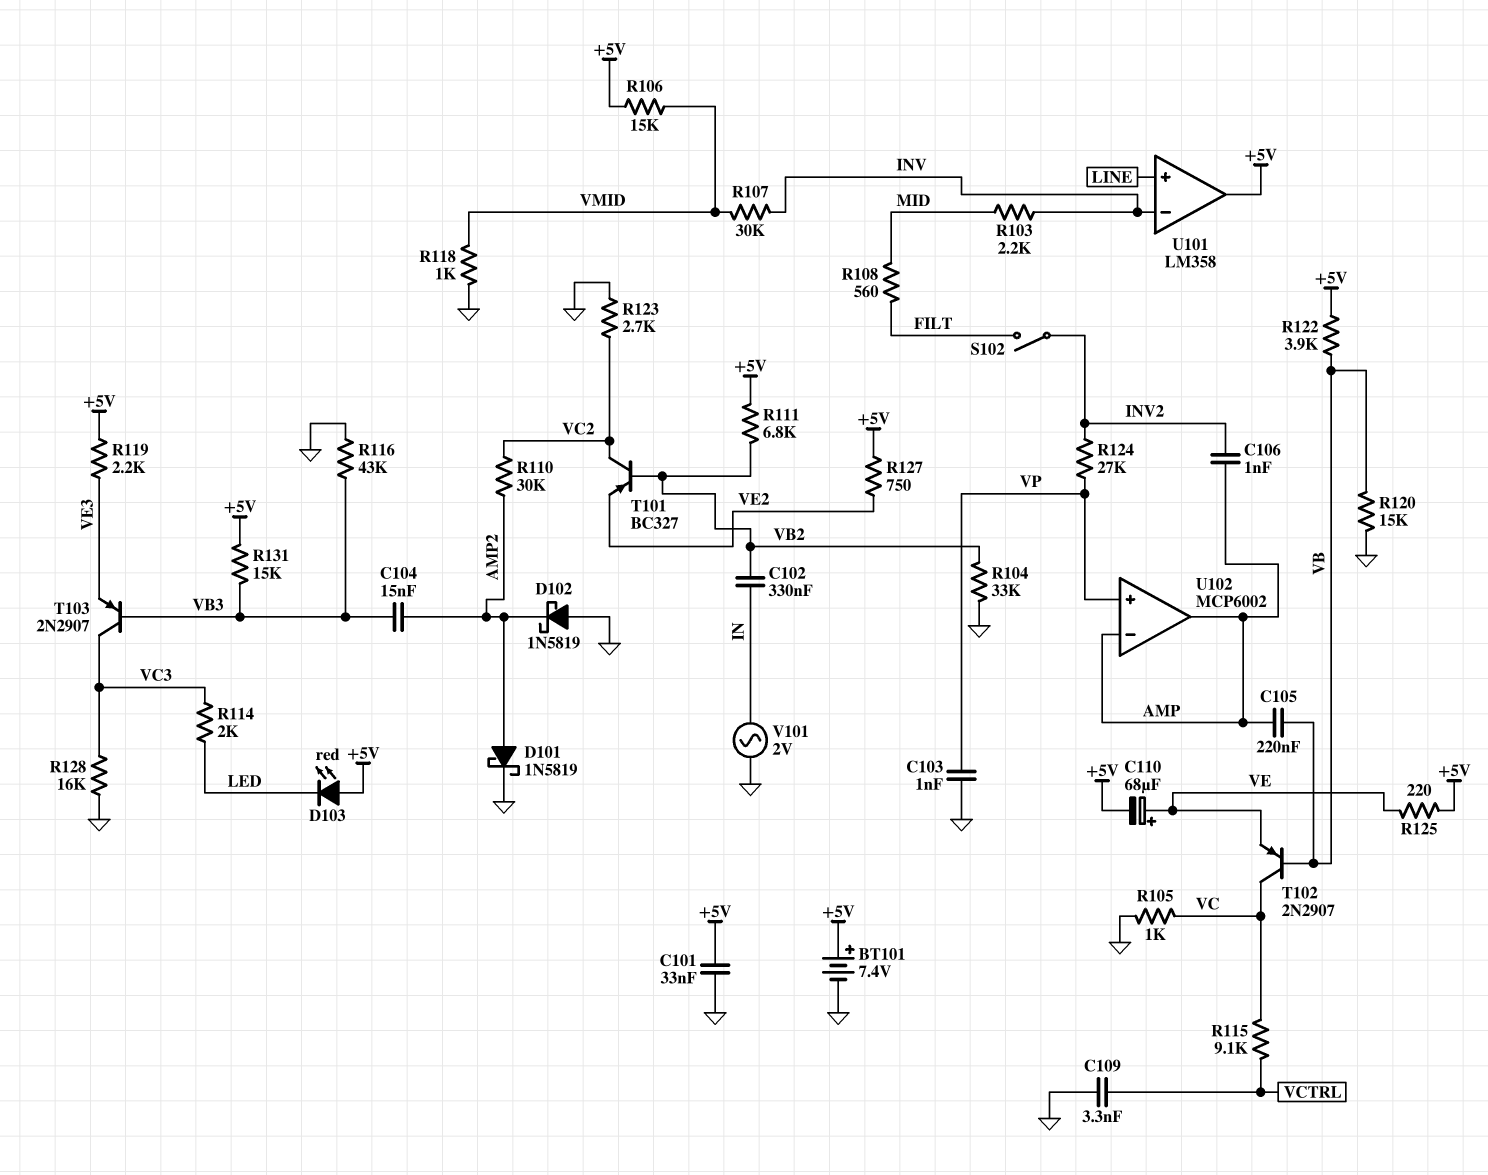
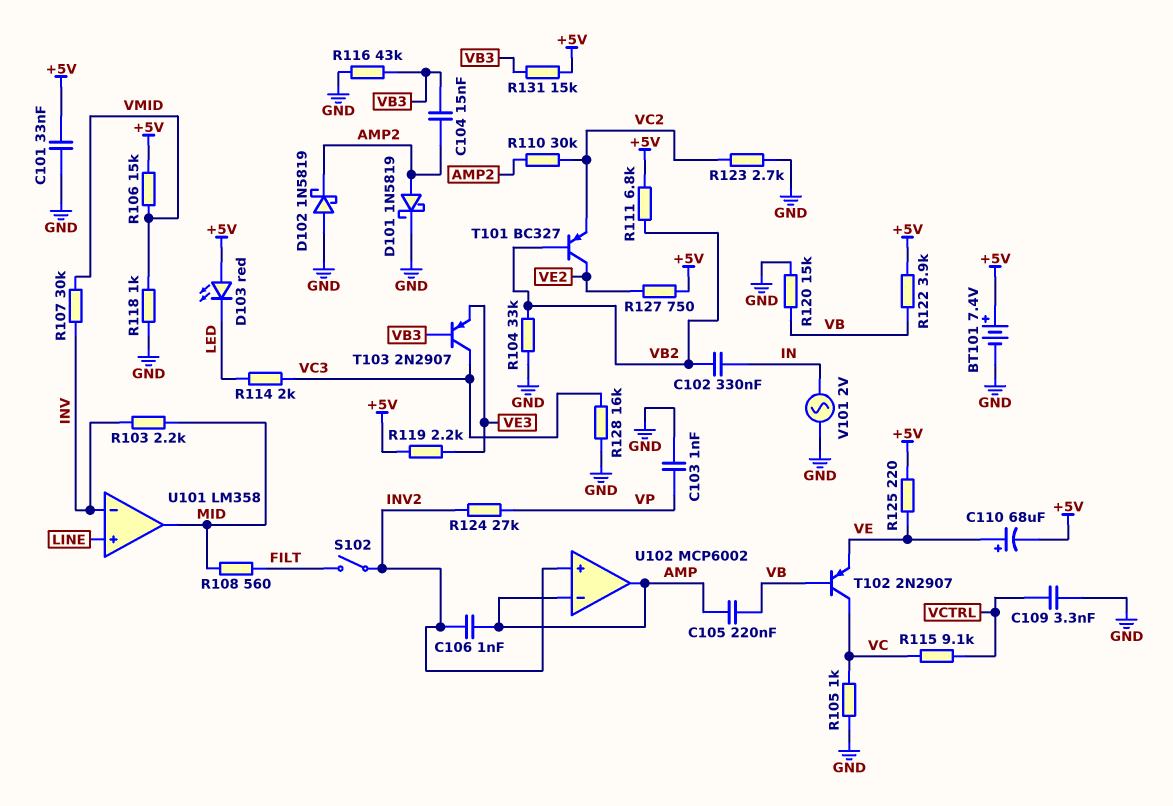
T101: PNP BC327 (B VB2, C VC2, E VE2) -> PNP BC327 (B VB2, C VE2, E VC2)
U101 pin out: +5V -> MID
U102 pin in+: VP -> INV2

